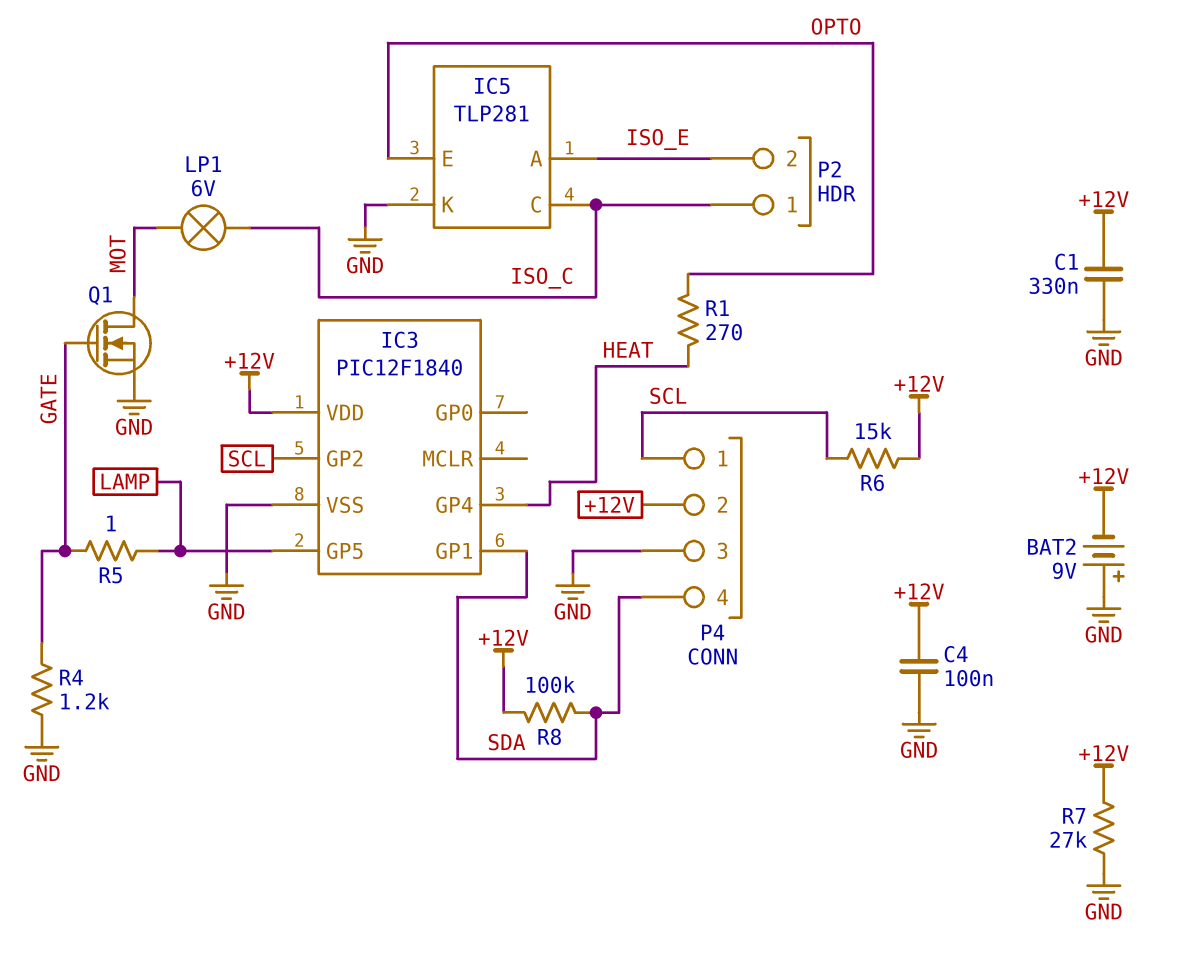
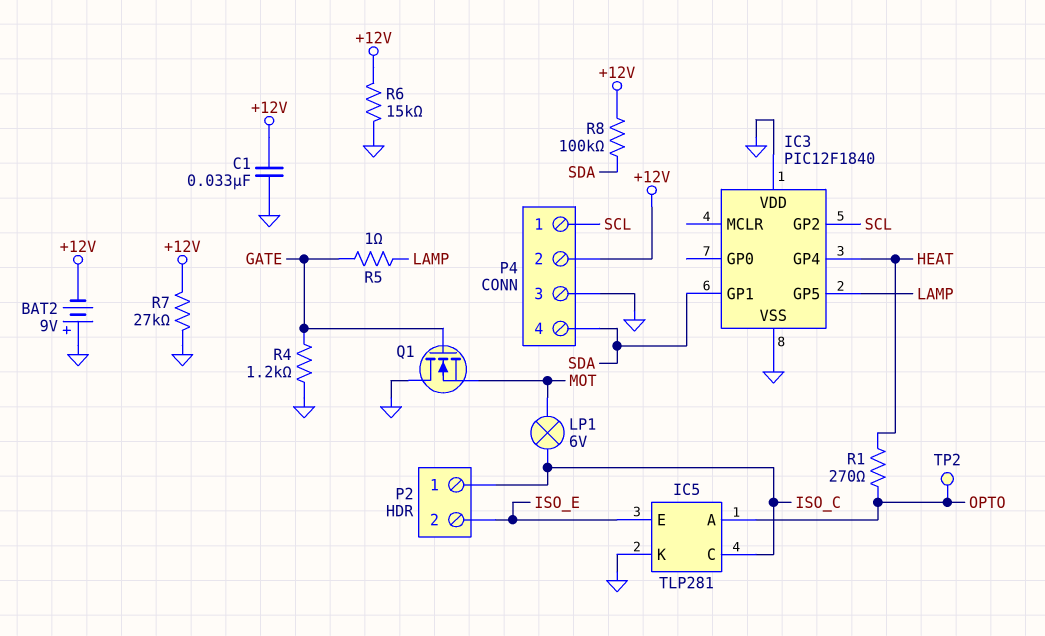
C1: 330nF (+12V, GND) -> 33nF (+12V, GND)
C4: 100nF (+12V, GND) -> none
IC3 pin VDD: +12V -> GND
IC5 pin A: ISO_E -> OPTO
IC5 pin E: OPTO -> ISO_E
Q1: NMOS (G GATE, D MOT, S GND) -> NMOS (G GATE, D GND, S MOT)
R6: 15k (+12V, SCL) -> 15k (+12V, GND)
TP2: none -> test point (OPTO)

